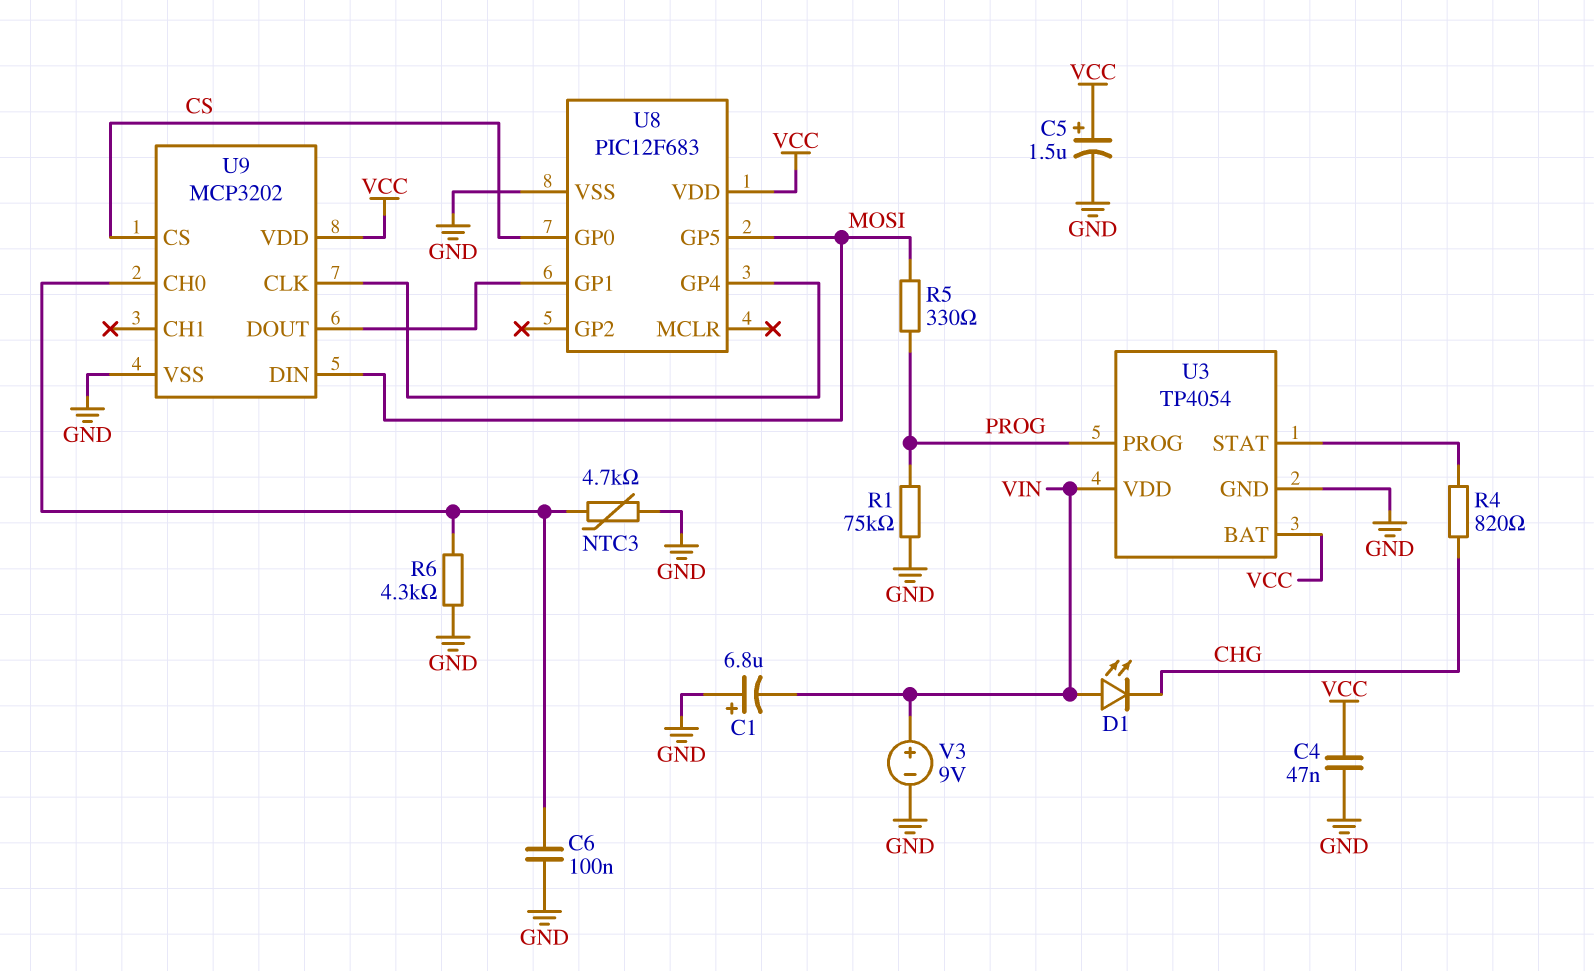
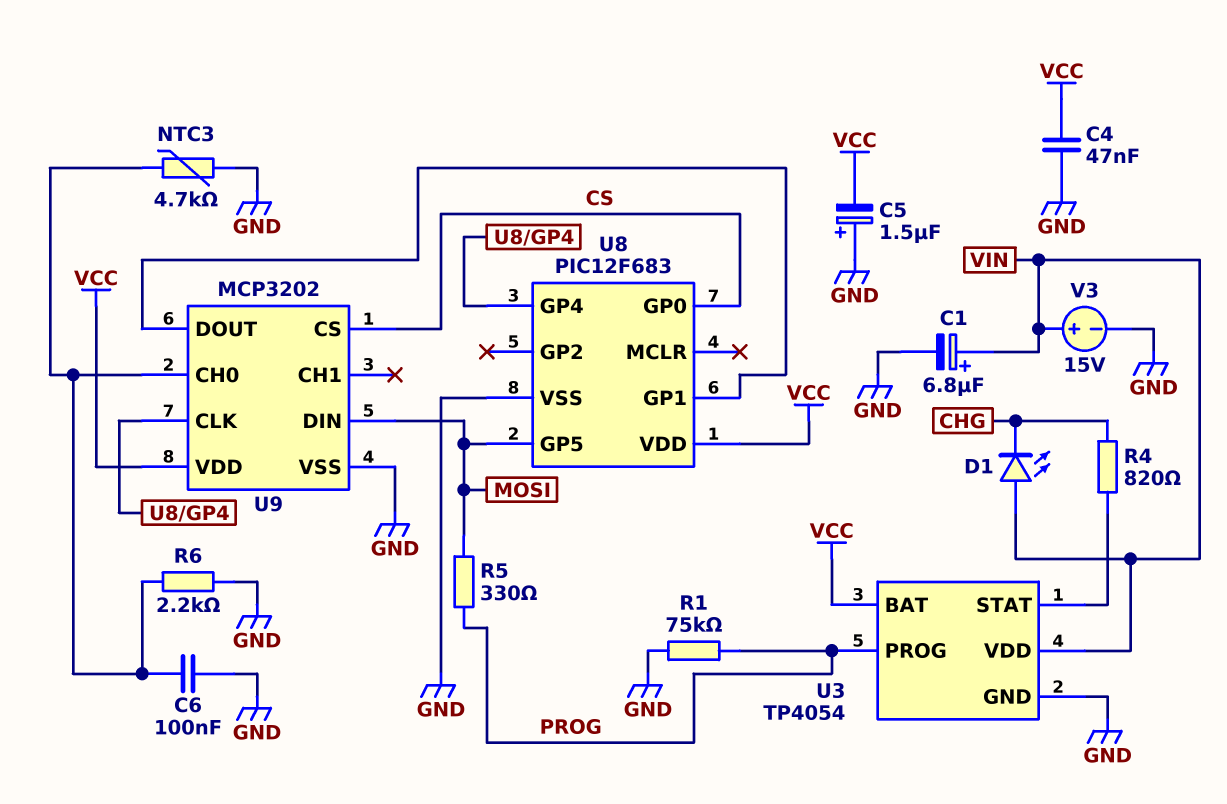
C1: 6.8uF (plus GND, minus VIN) -> 6.8uF (plus VIN, minus GND)
C5: 1.5uF (plus VCC, minus GND) -> 1.5uF (plus GND, minus VCC)
R6: 4.3k (GND, U9/CH0) -> 2.2k (GND, U9/CH0)
V3: 9V (plus VIN, minus GND) -> 15V (plus VIN, minus GND)

